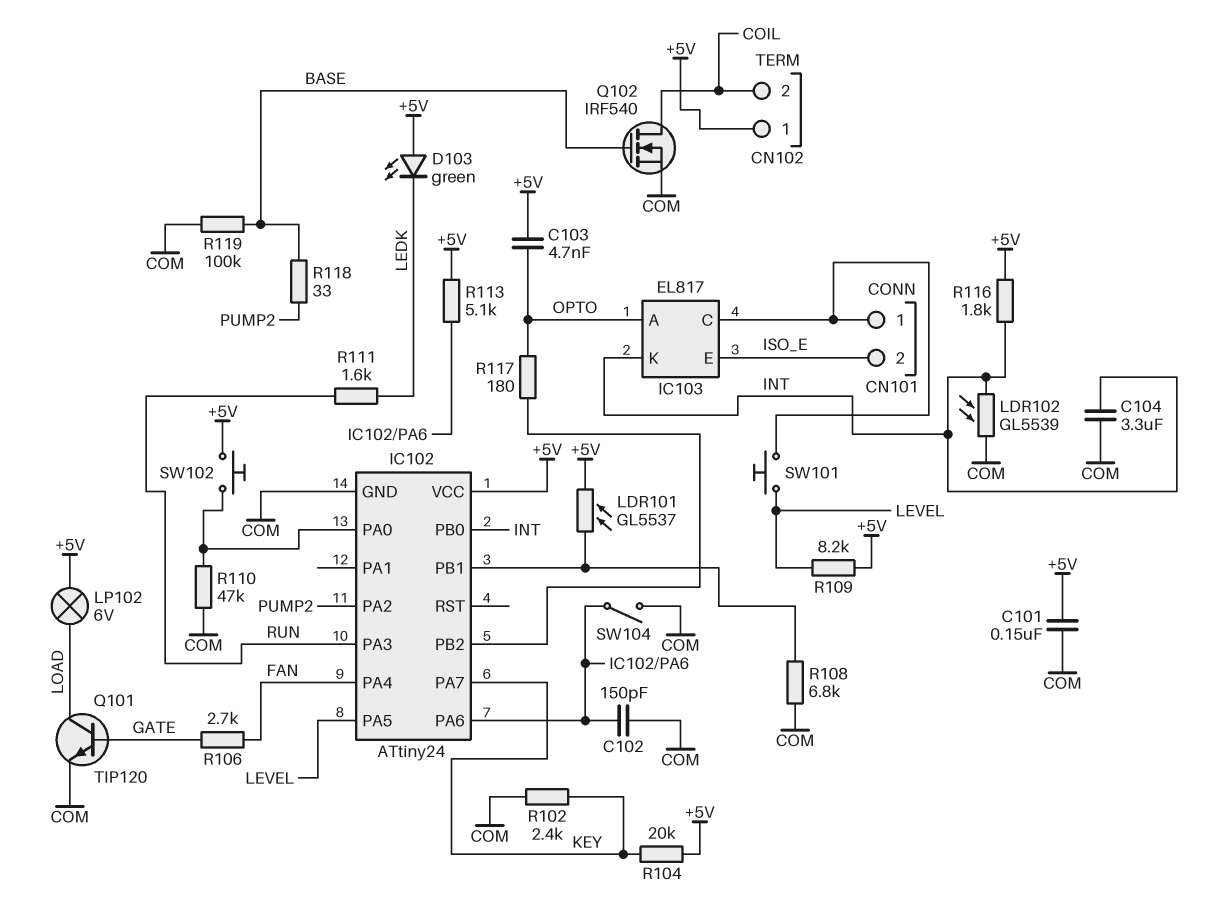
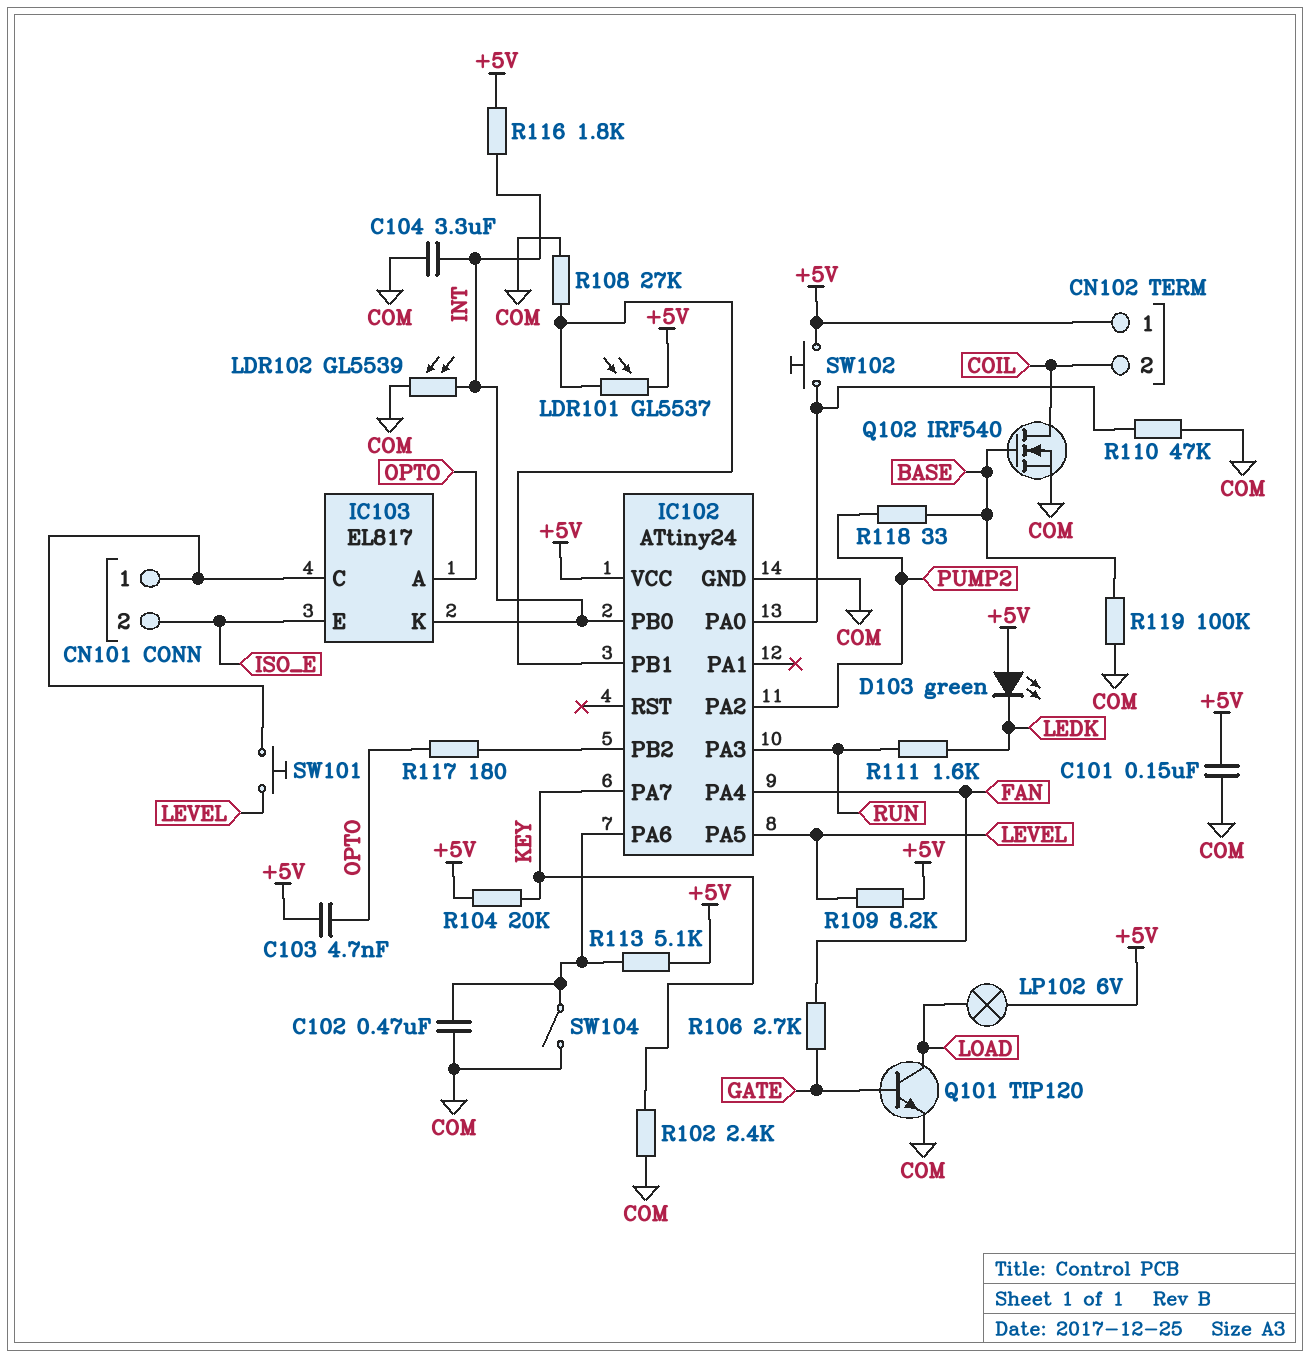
C102: 150pF (COM, IC102/PA6) -> 470nF (COM, IC102/PA6)
R108: 6.8k (COM, IC102/PB1) -> 27k (COM, IC102/PB1)

